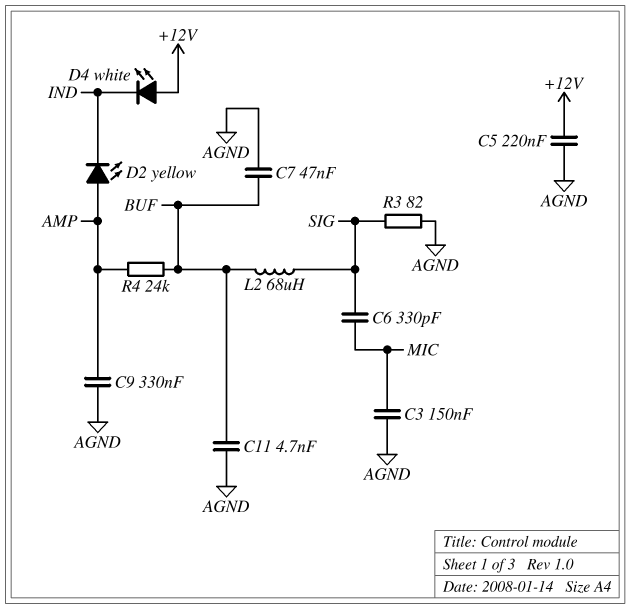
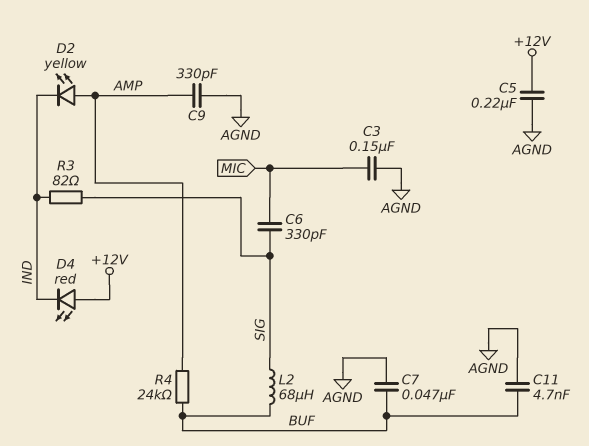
C9: 330nF (AGND, AMP) -> 330pF (AGND, AMP)
D4: LED white (A +12V, K IND) -> LED red (A +12V, K IND)
R3: 82 (AGND, SIG) -> 82 (IND, SIG)

